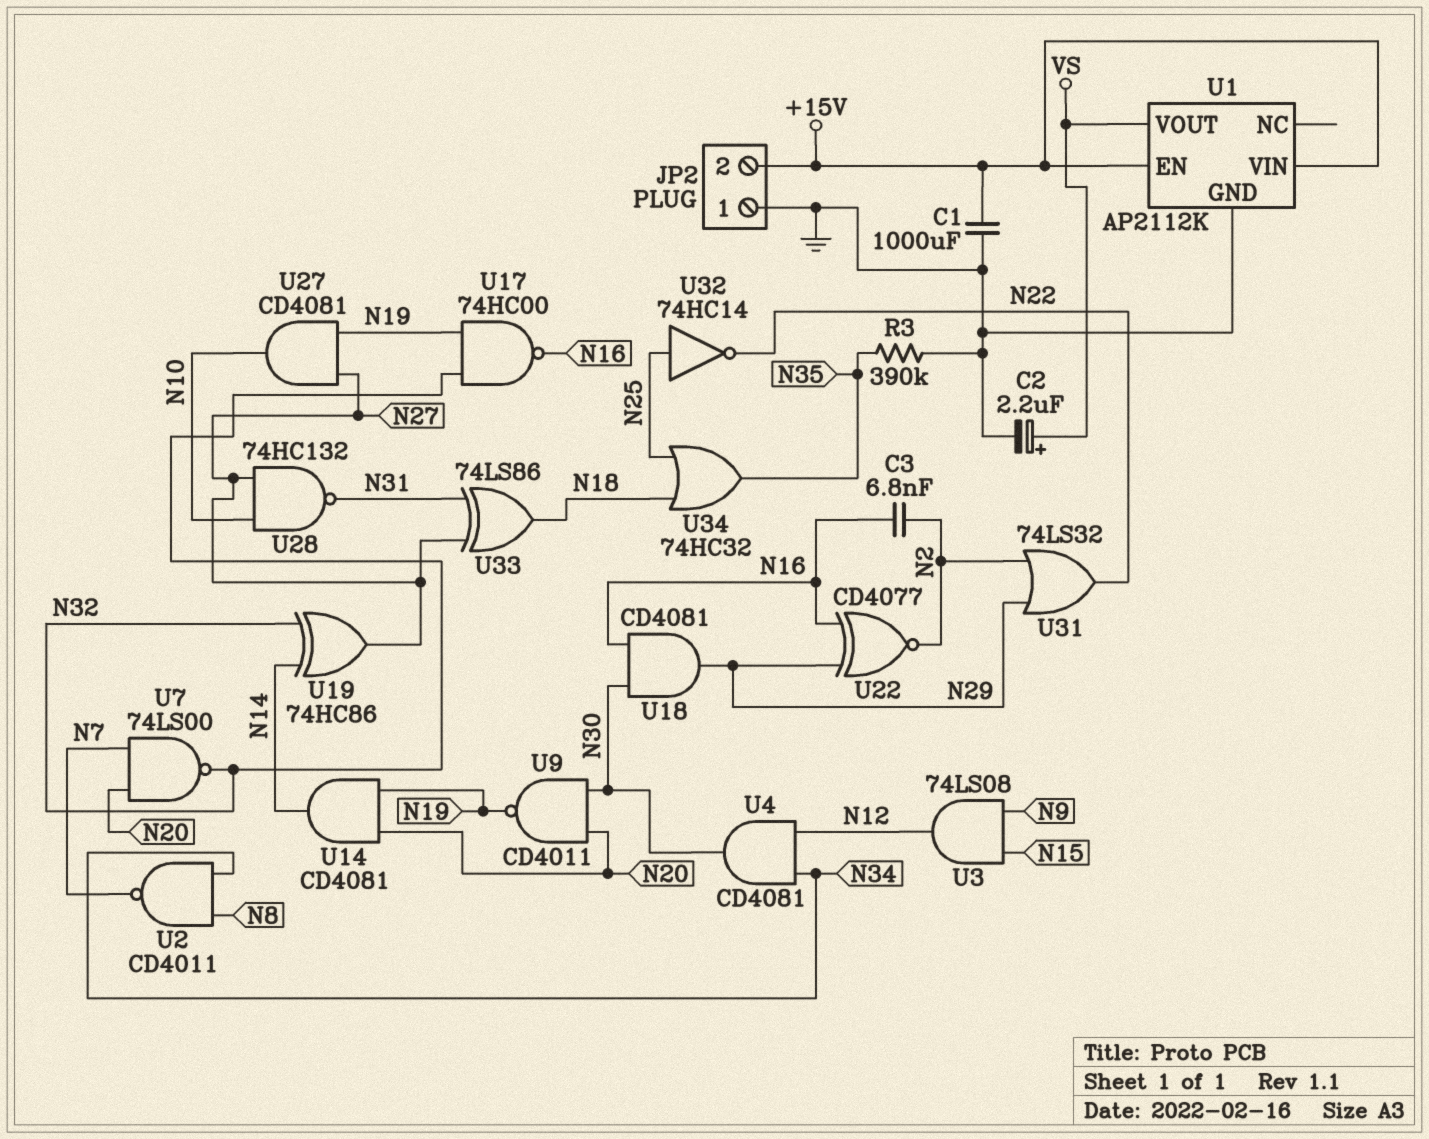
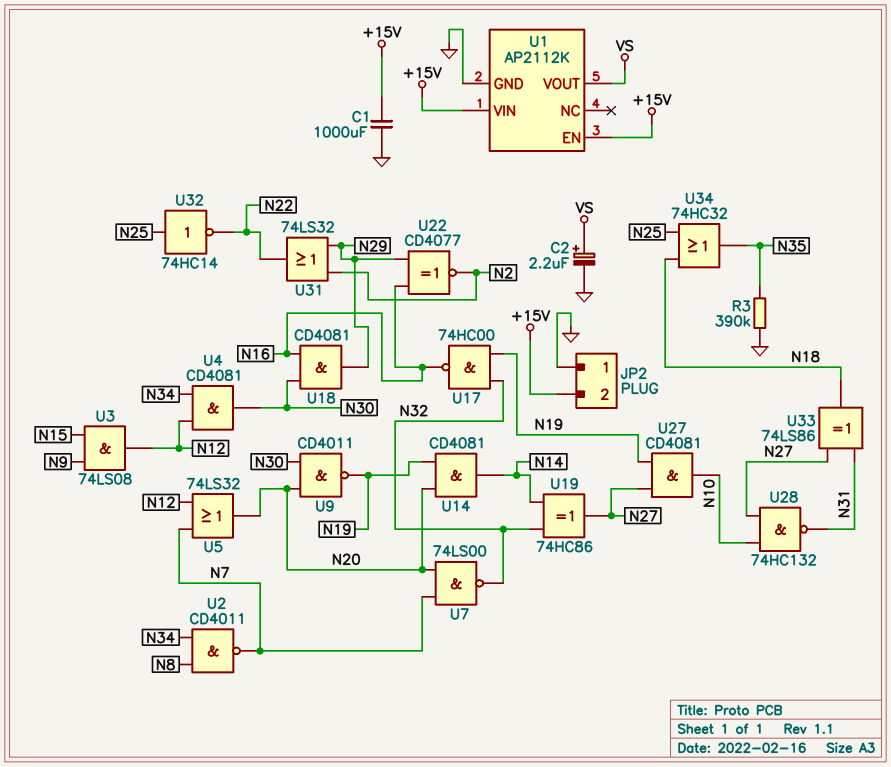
C3: 6.8nF (N2, N16) -> none
U5: none -> OR 74LS32 (in N7, in N12, out N20)

